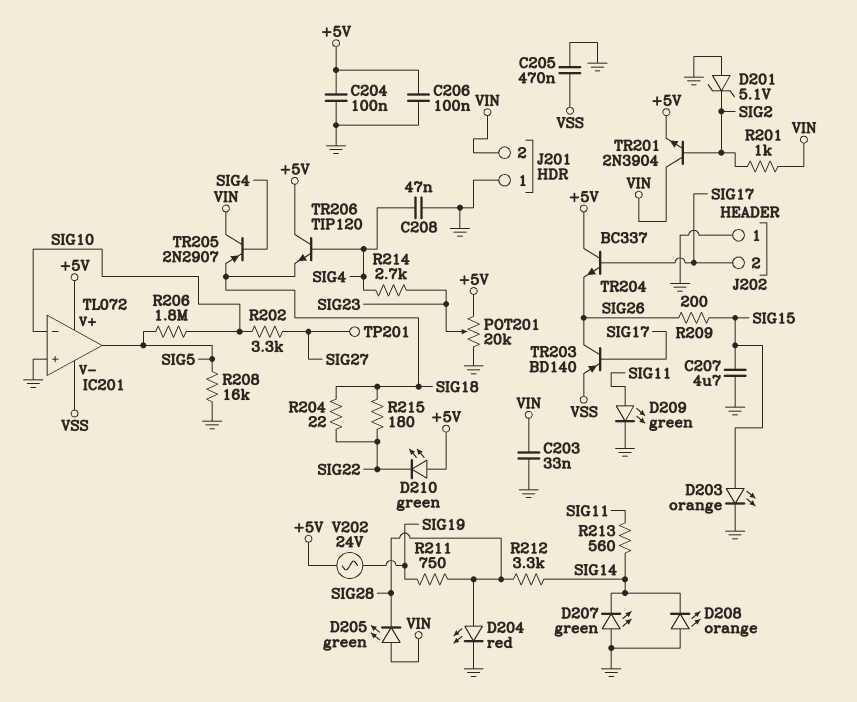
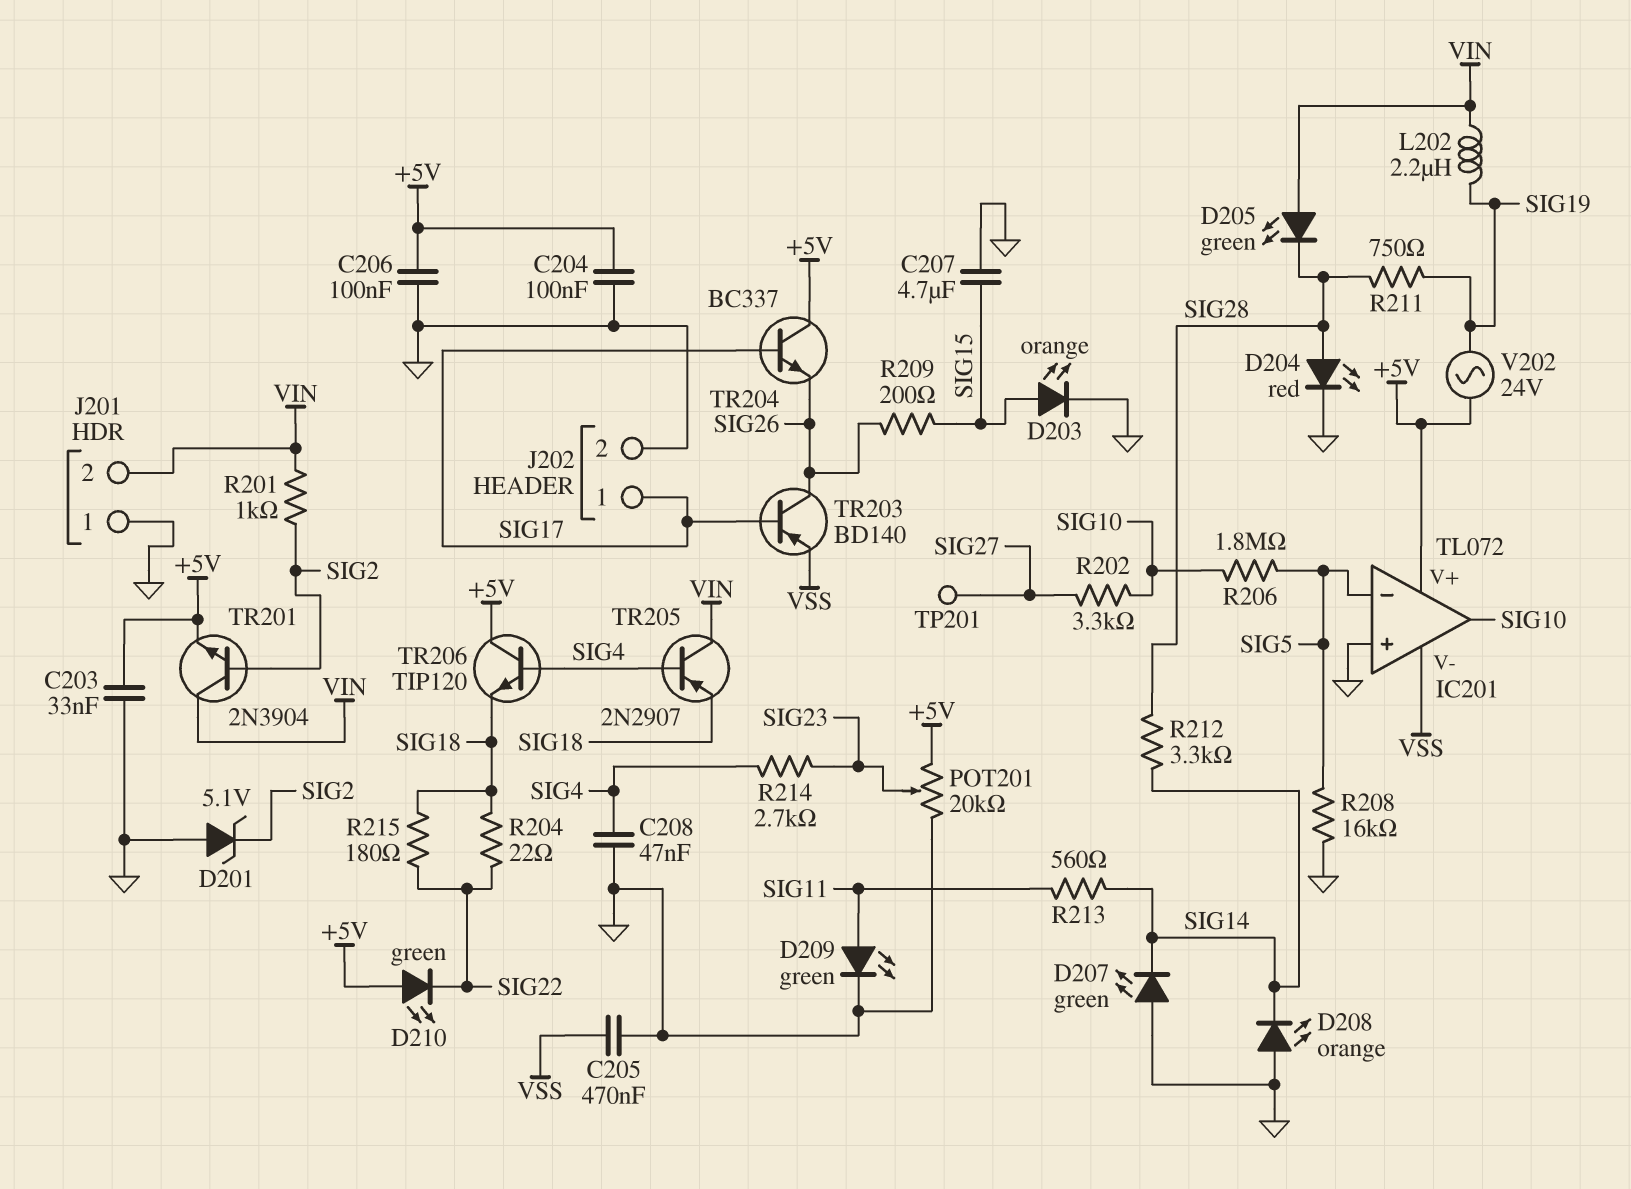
C203: 33nF (GND, VIN) -> 33nF (+5V, GND)
IC201 pin in-: SIG10 -> SIG5
IC201 pin out: SIG5 -> SIG10
J202 pin 1: GND -> SIG17
J202 pin 2: SIG17 -> GND
L202: none -> 2.2uH (SIG19, VIN)

